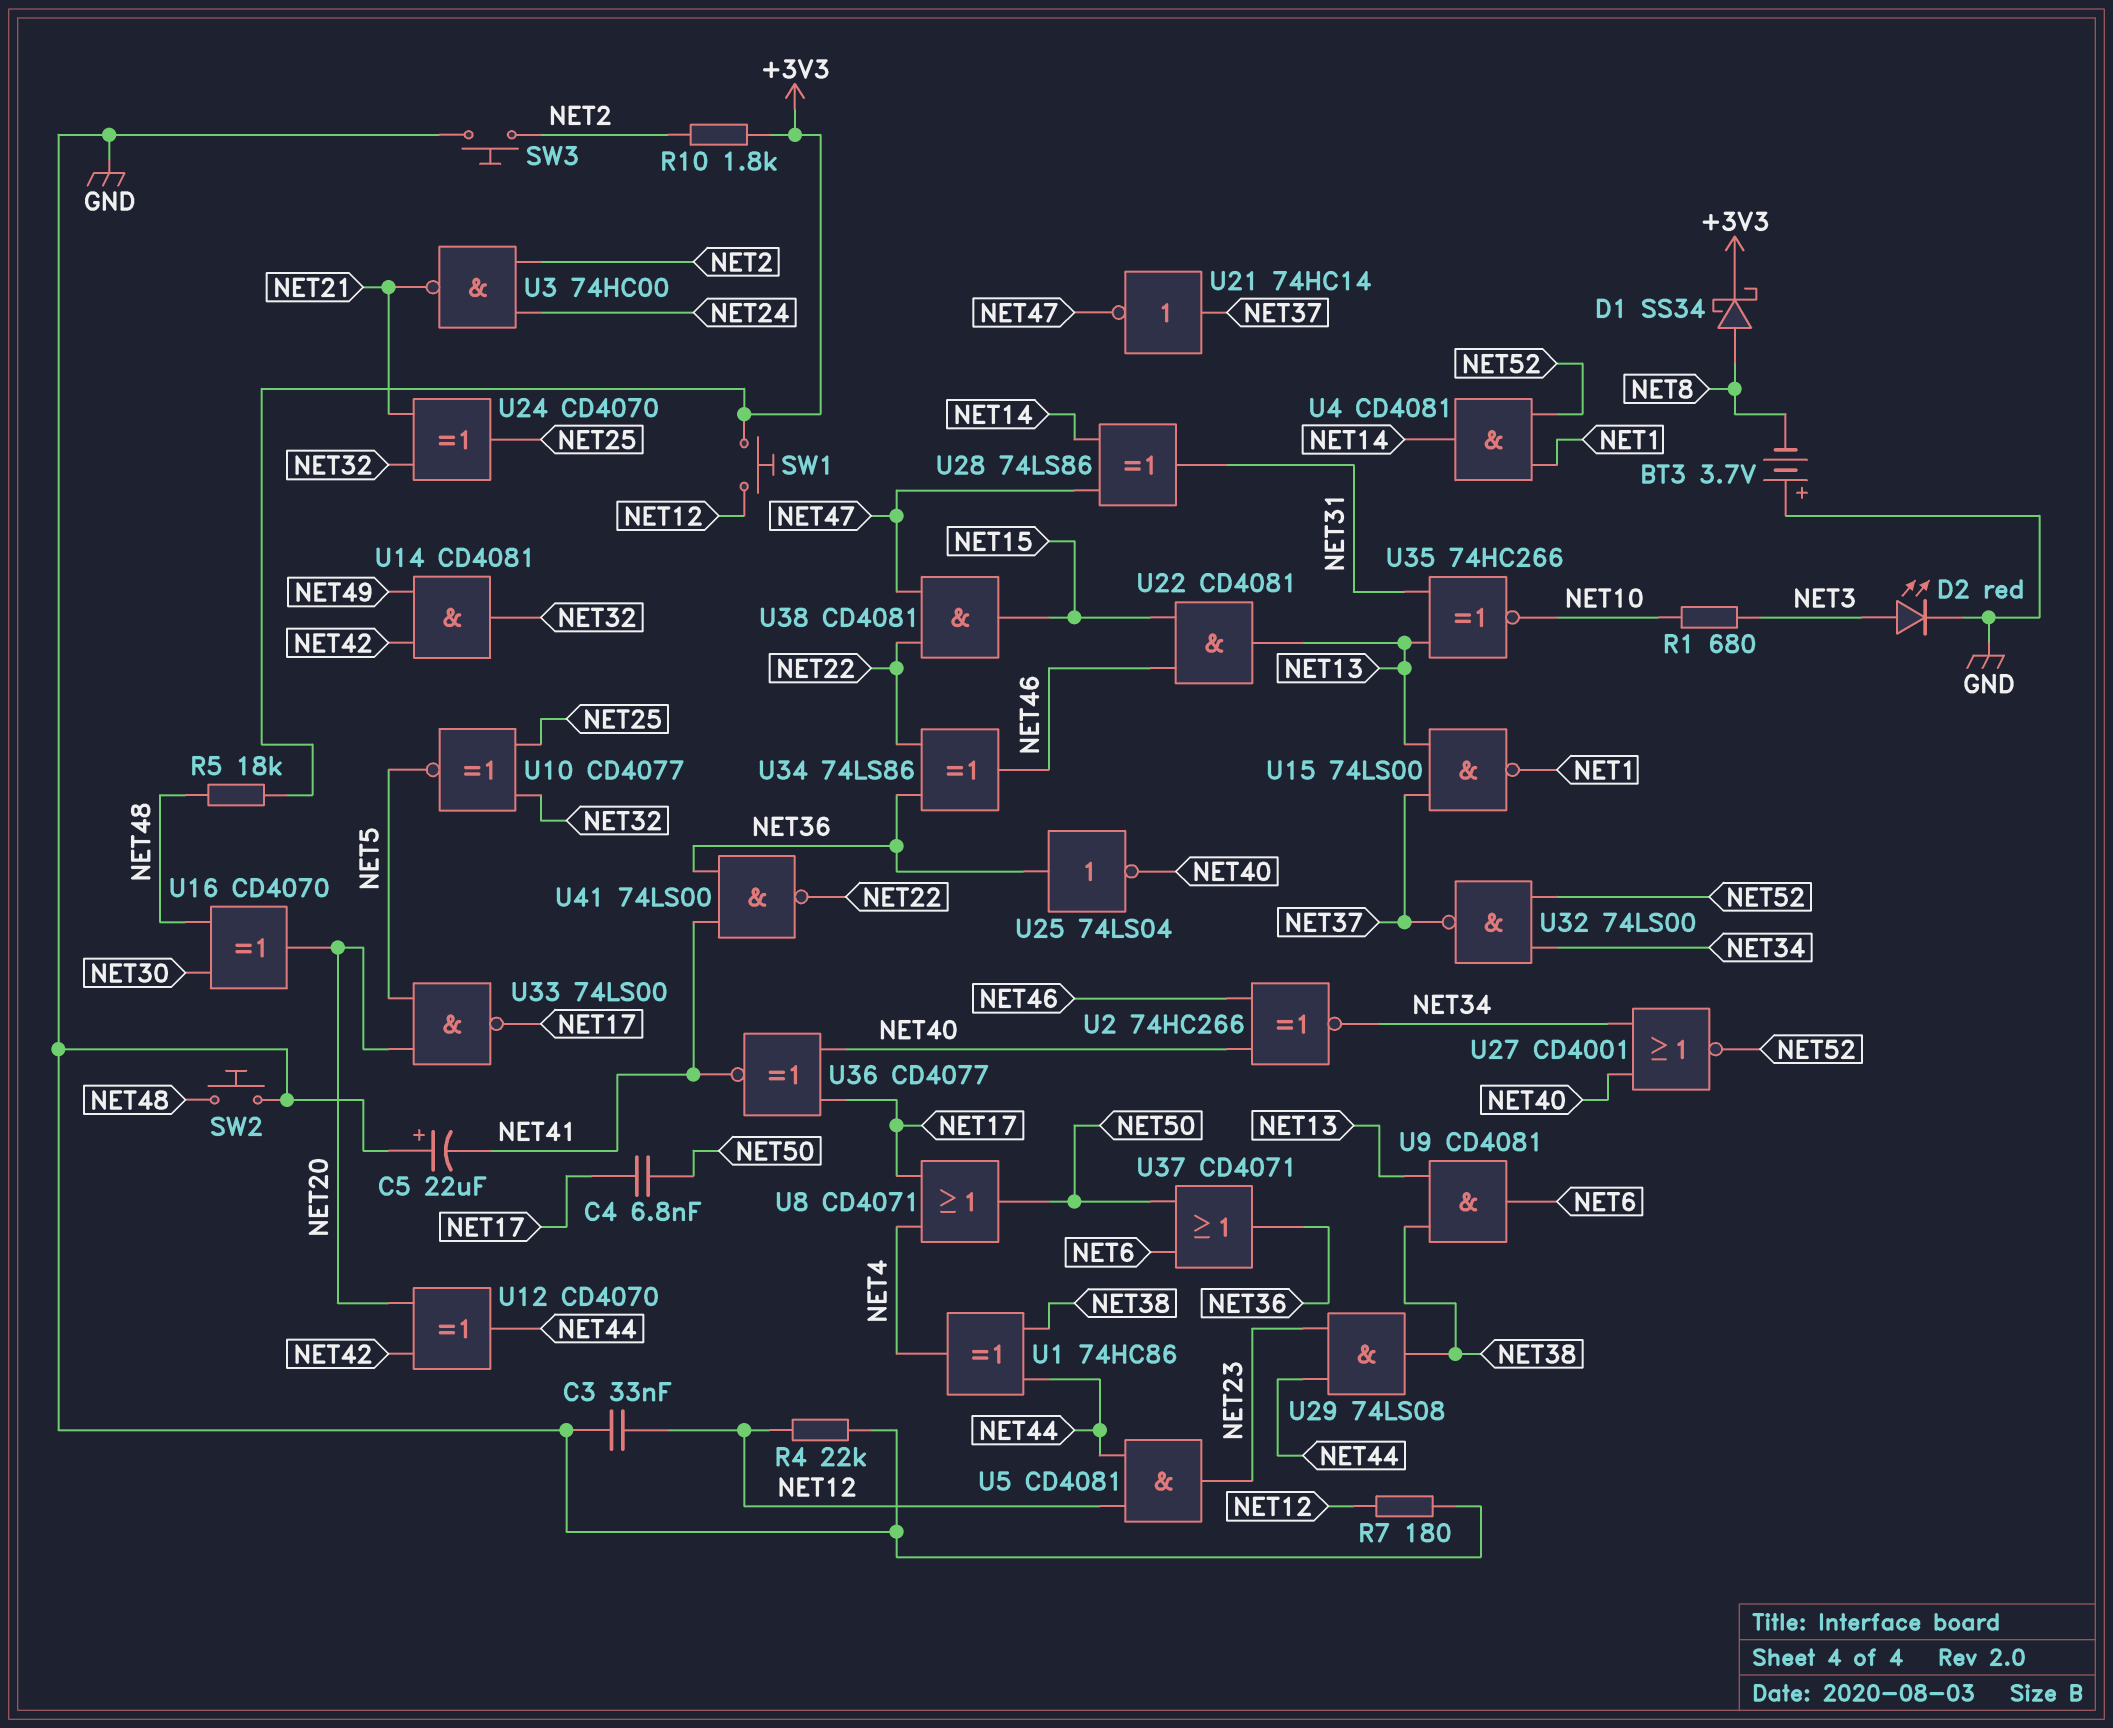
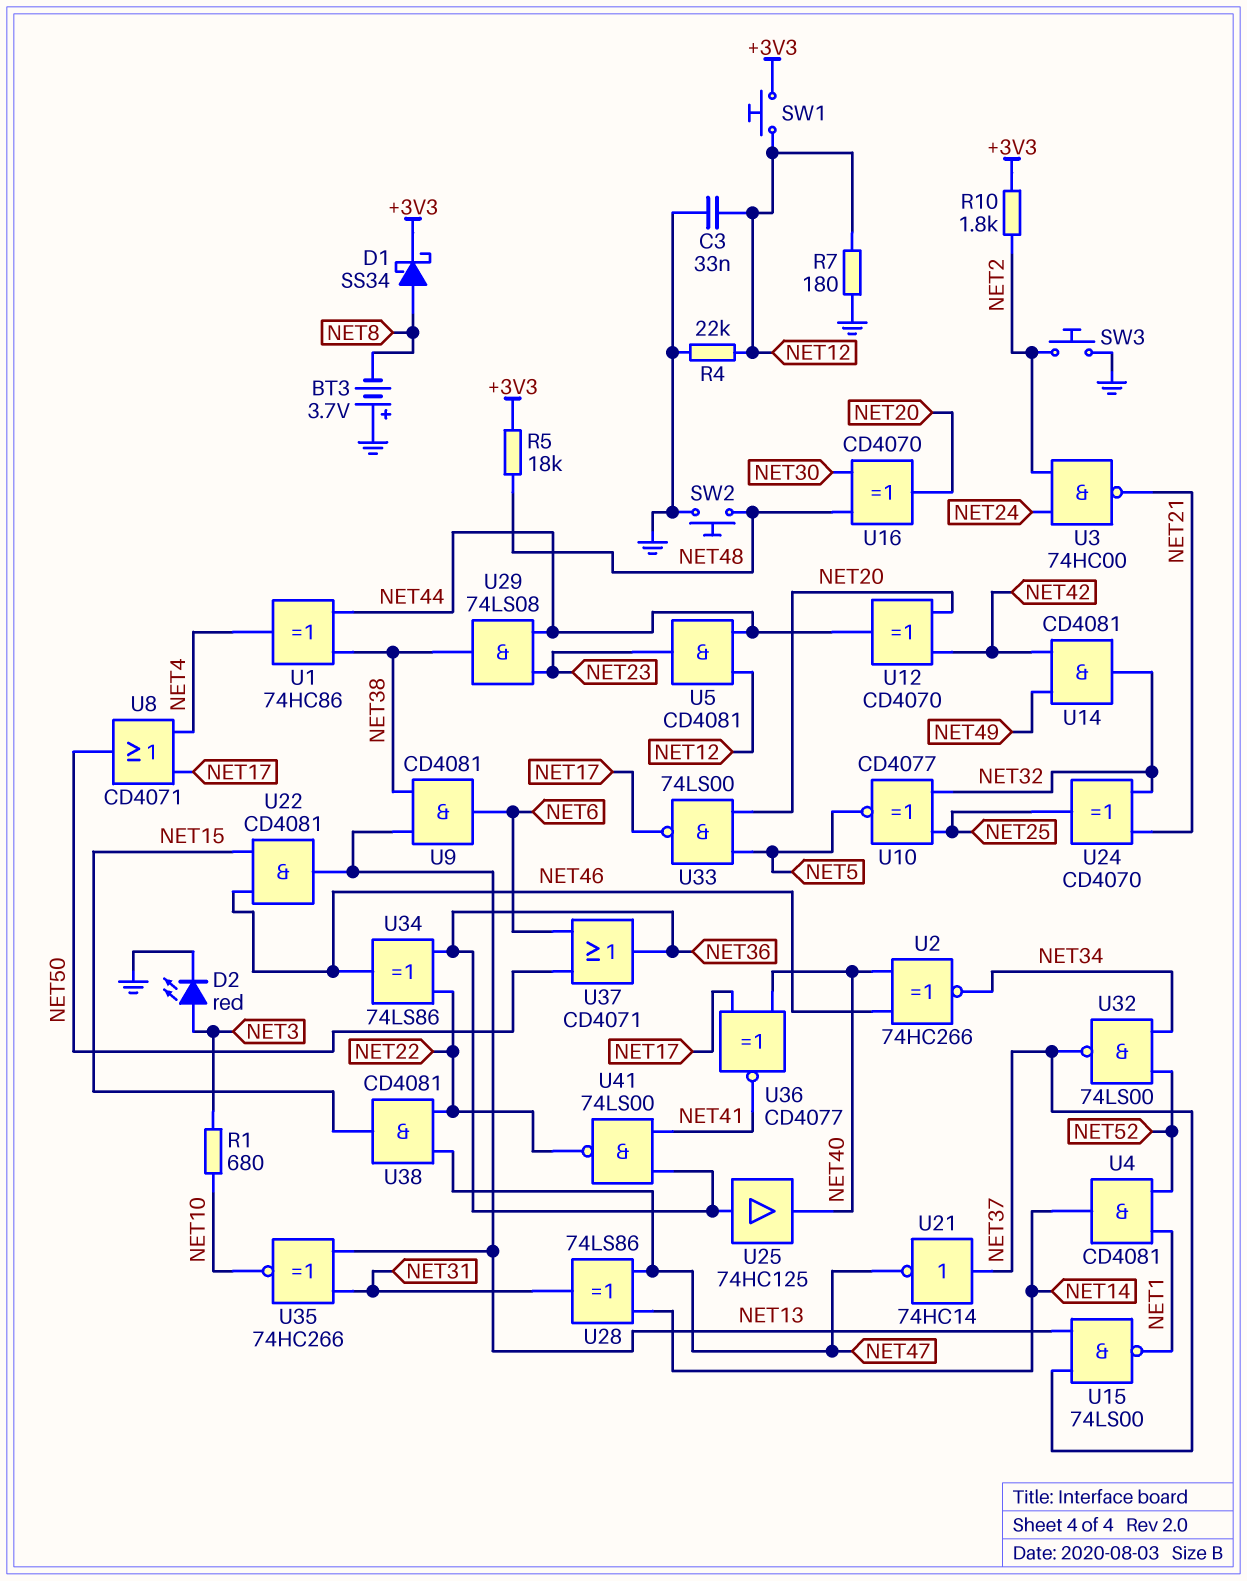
C4: 6.8nF (NET17, NET50) -> none
C5: 22uF (plus GND, minus NET41) -> none
U25: NOT 74LS04 (in NET36, out NET40) -> buffer 74HC125 (in NET36, out NET40)
U27: NOR CD4001 (in NET34, in NET40, out NET52) -> none

